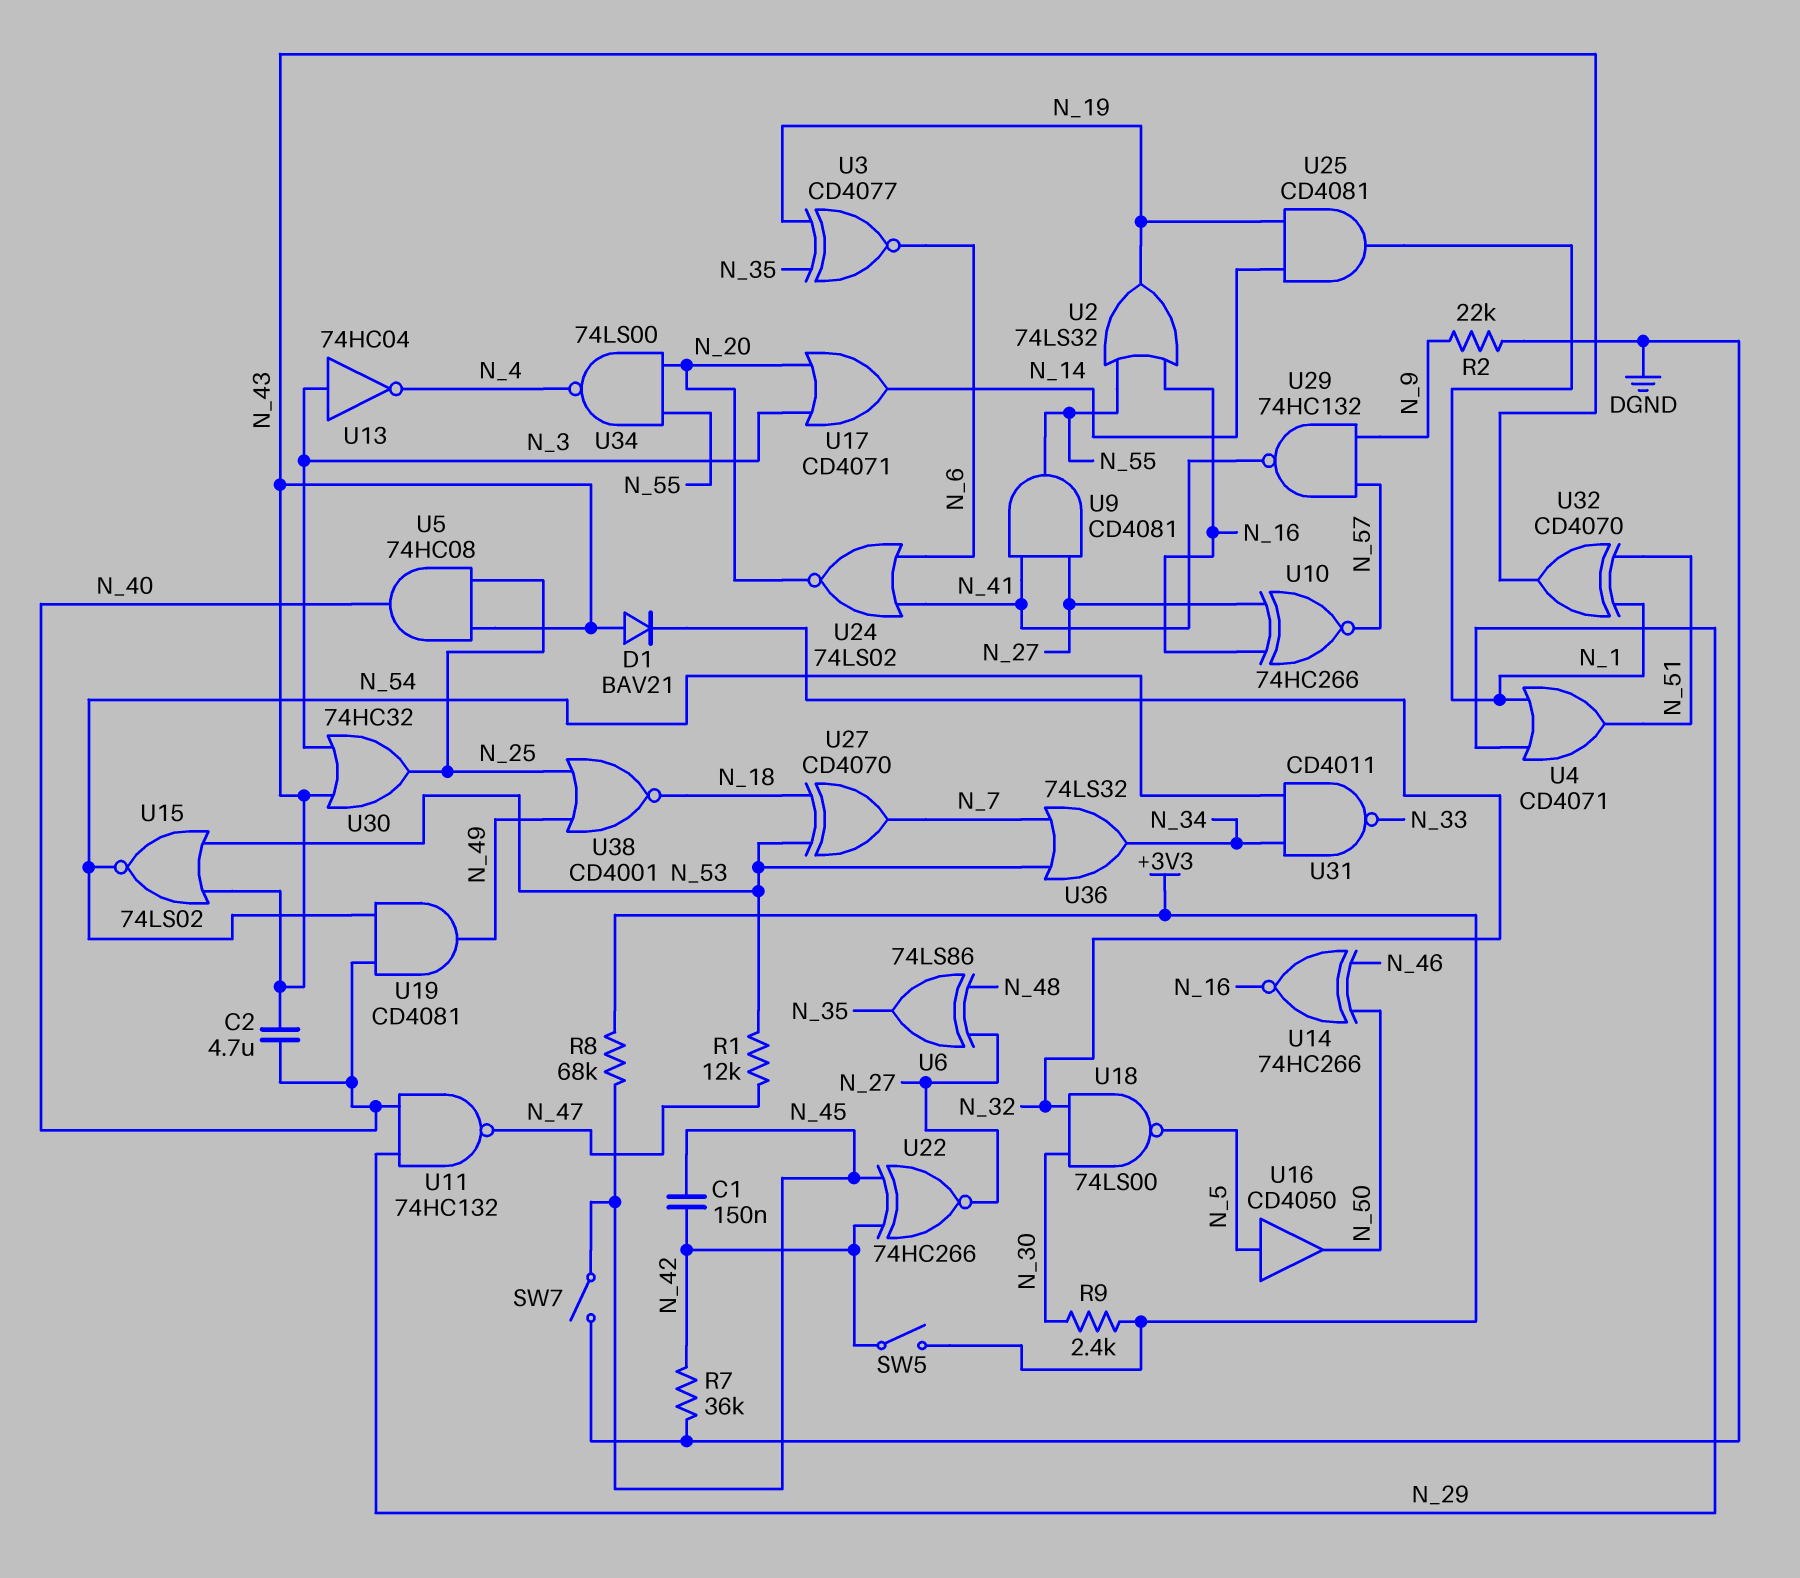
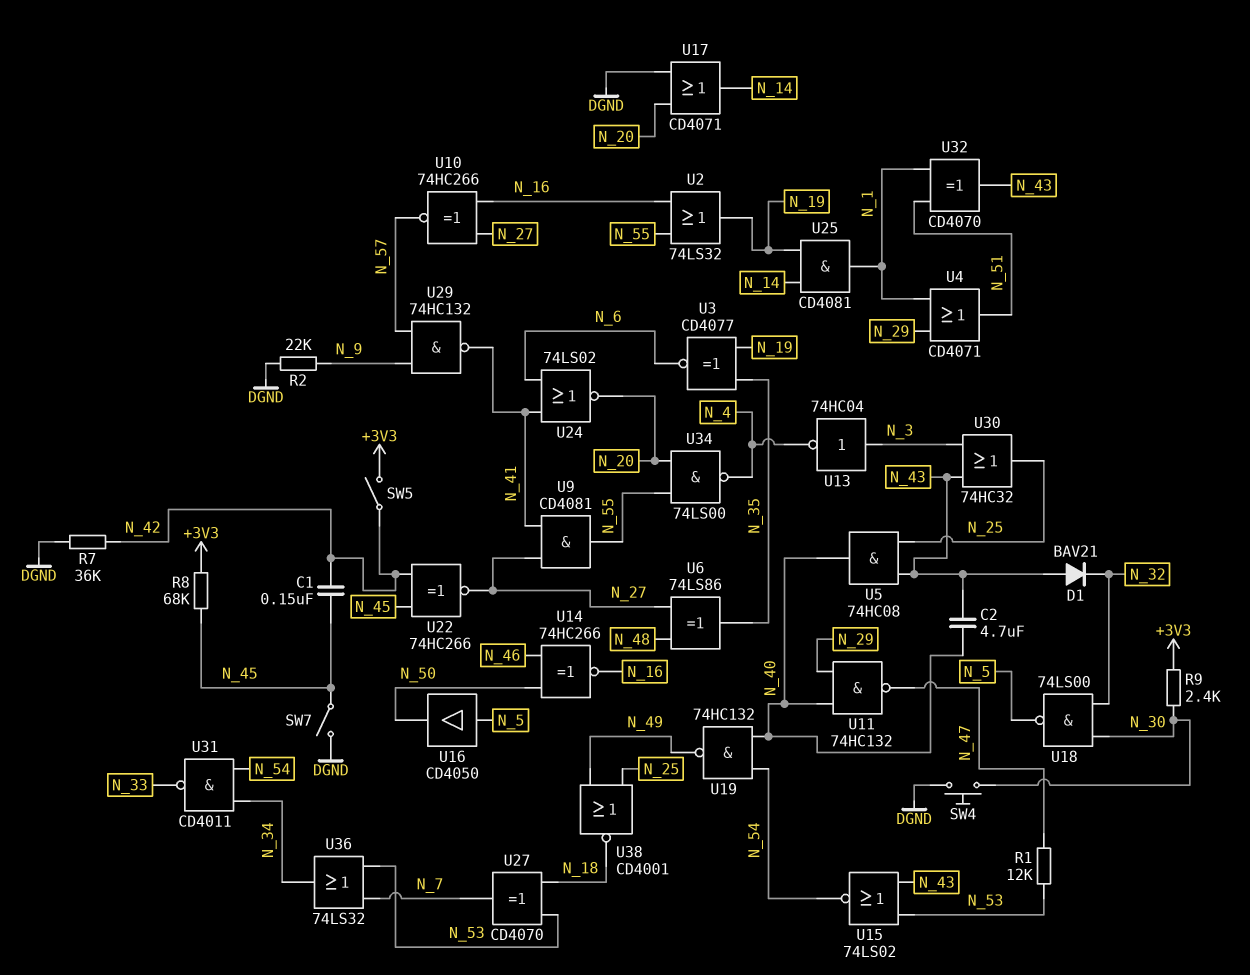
SW4: none -> button (DGND, N_30)
U17: OR CD4071 (in N_3, in N_20, out N_14) -> OR CD4071 (in DGND, in N_20, out N_14)
U19: AND CD4081 (in N_40, in N_54, out N_49) -> NAND 74HC132 (in N_40, in N_54, out N_49)

